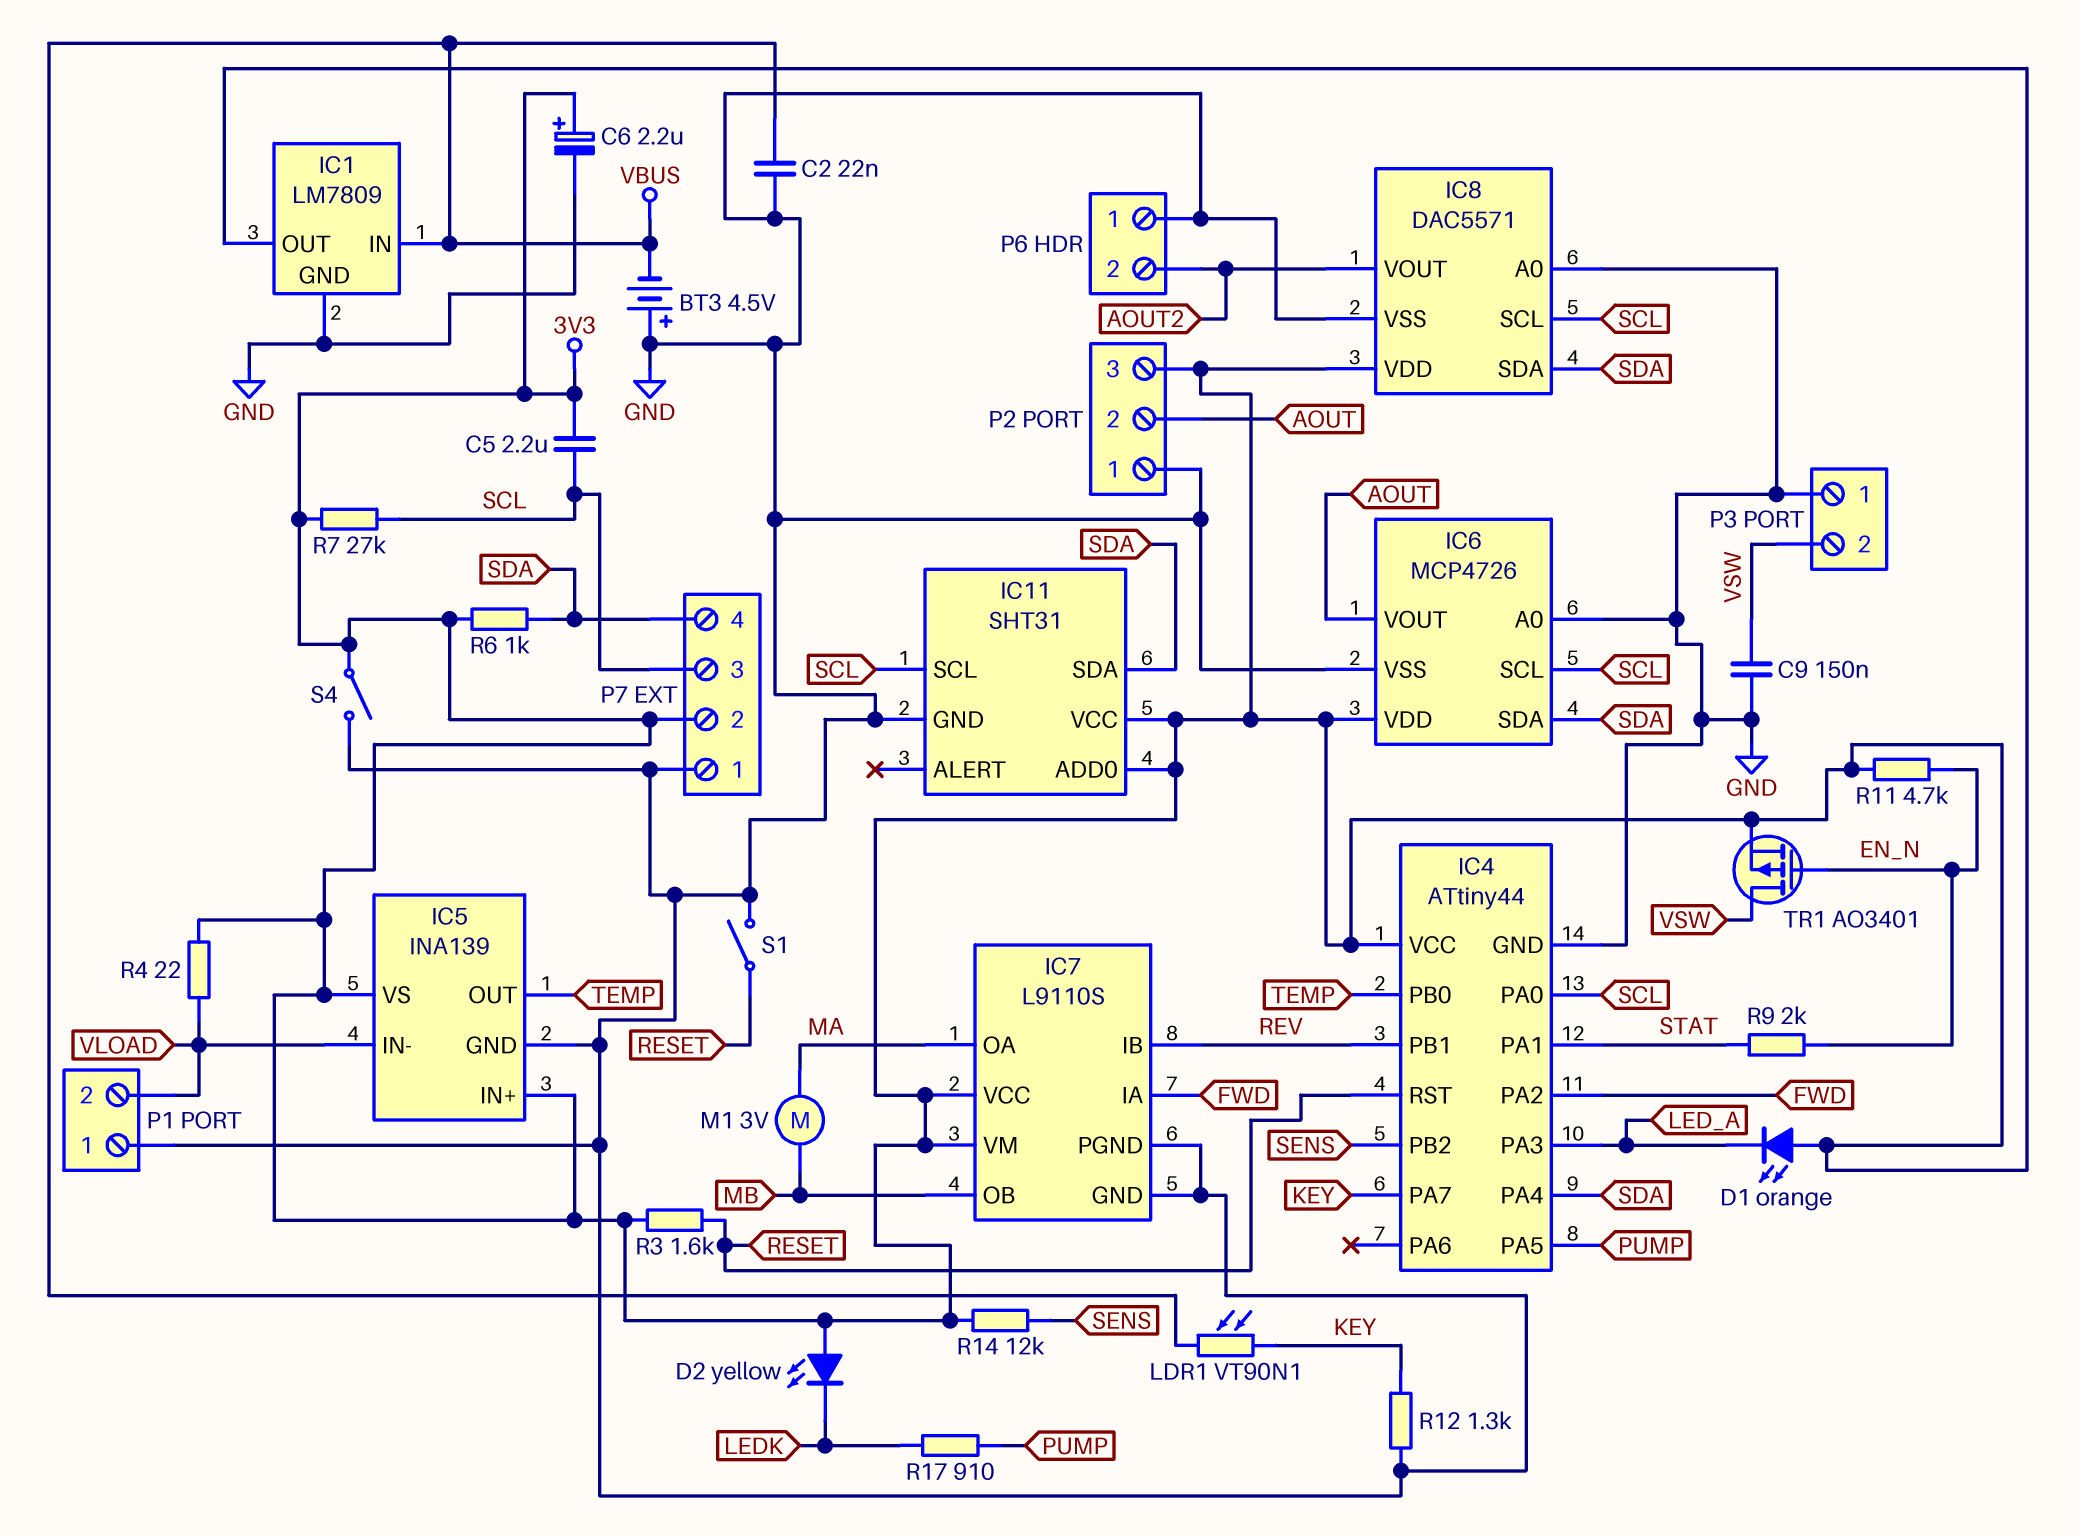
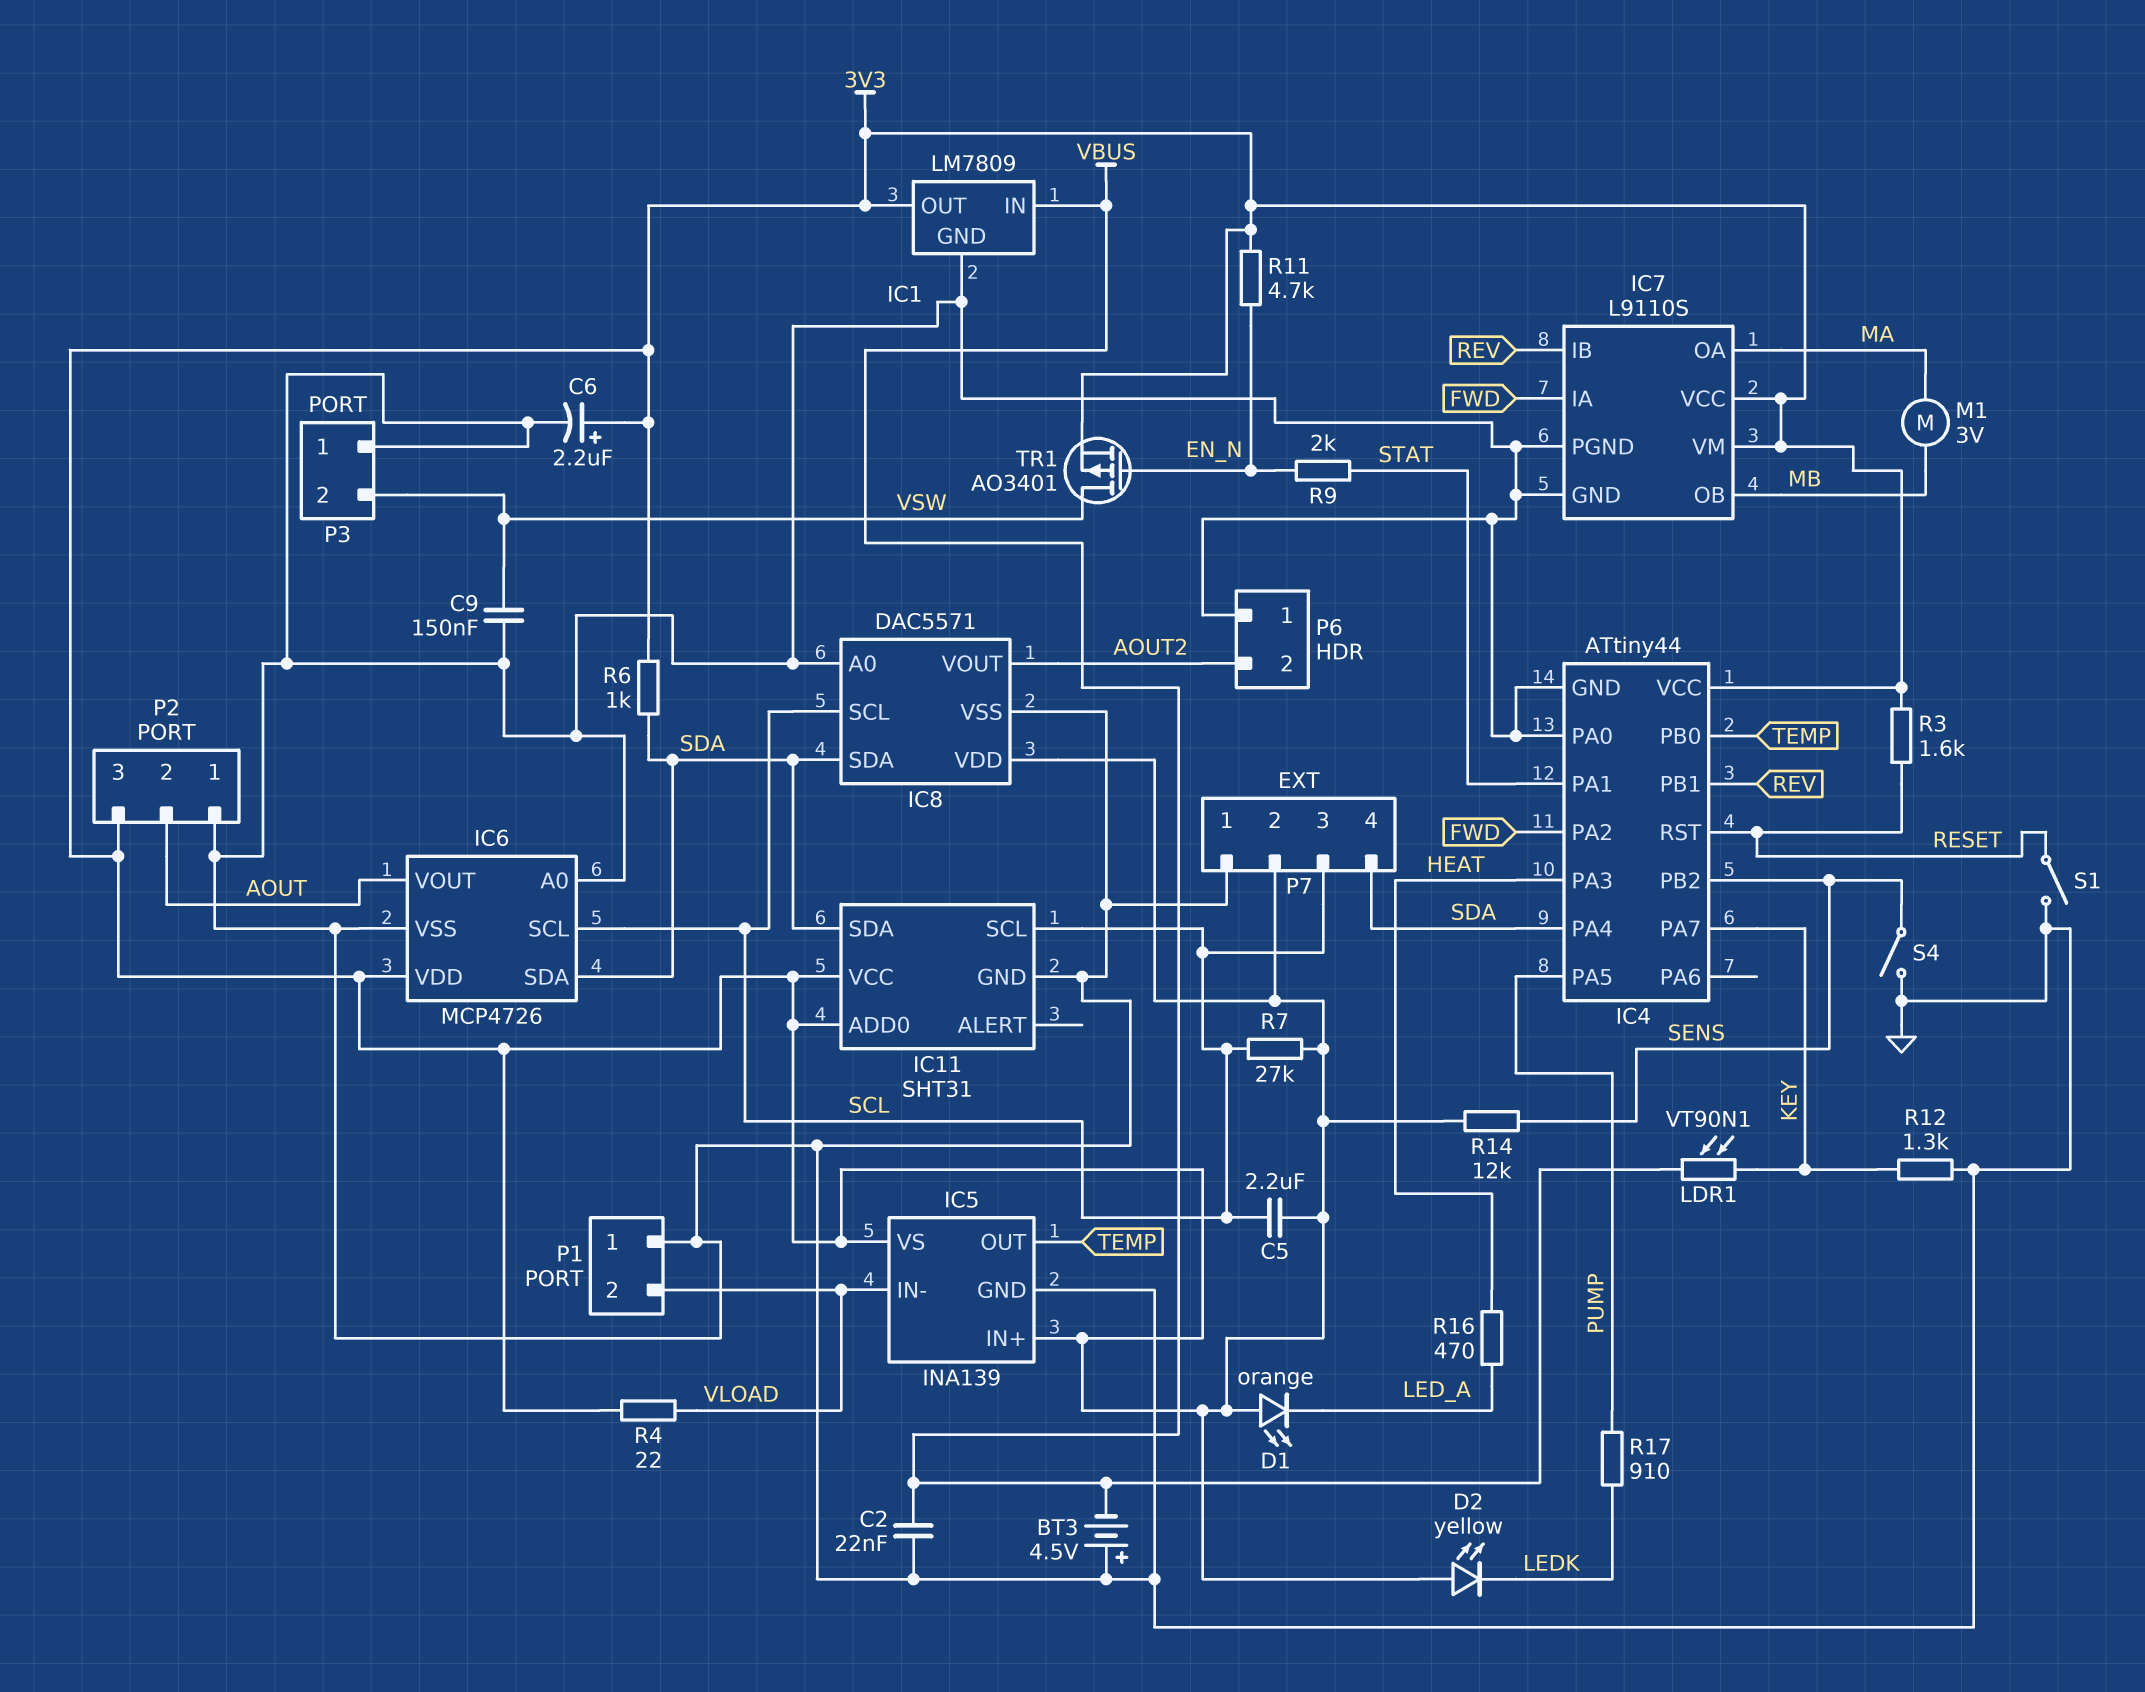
IC4 pin PA0: SCL -> GND
IC4 pin PA3: LED_A -> HEAT
R16: none -> 470 (HEAT, LED_A)
S4: switch (3V3, GND) -> switch (GND, SENS)

